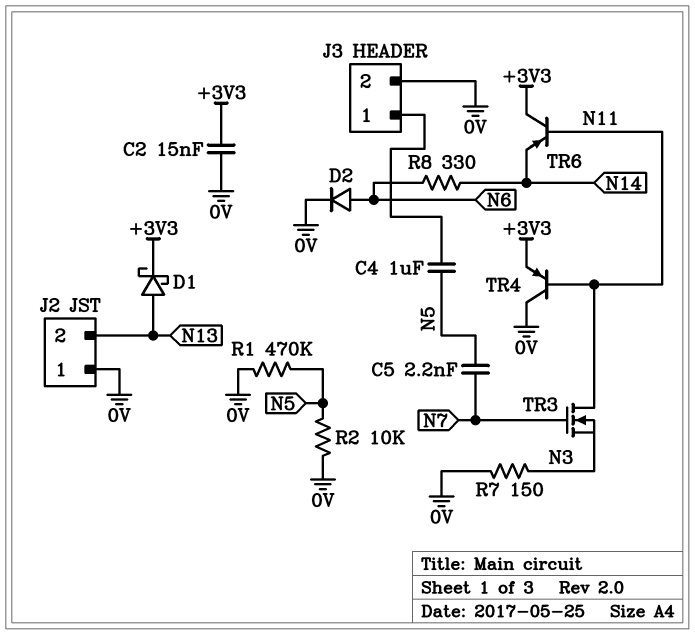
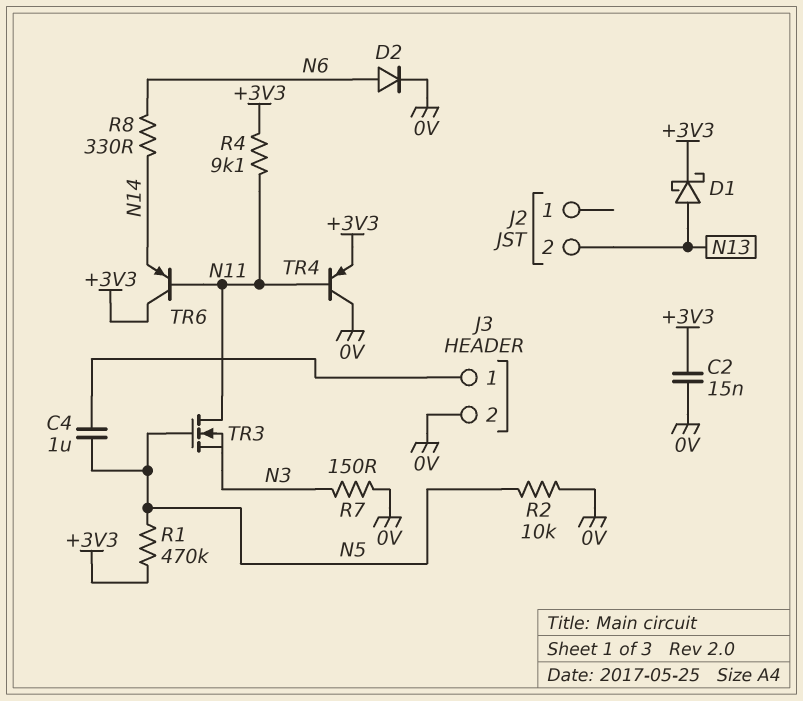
C5: 2.2nF (N5, N7) -> none
J2 pin 1: 0V -> none
R1: 470k (0V, N5) -> 470k (+3V3, N5)
R4: none -> 9.1k (+3V3, N11)
TR3: NMOS (G N7, D N11, S N3) -> NMOS (G N5, D N11, S N3)

